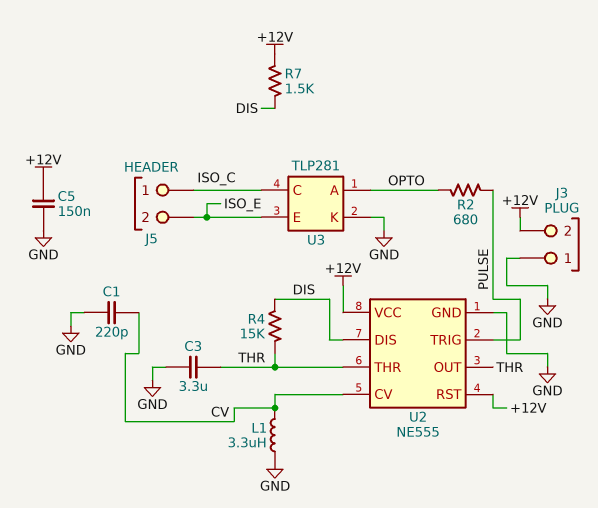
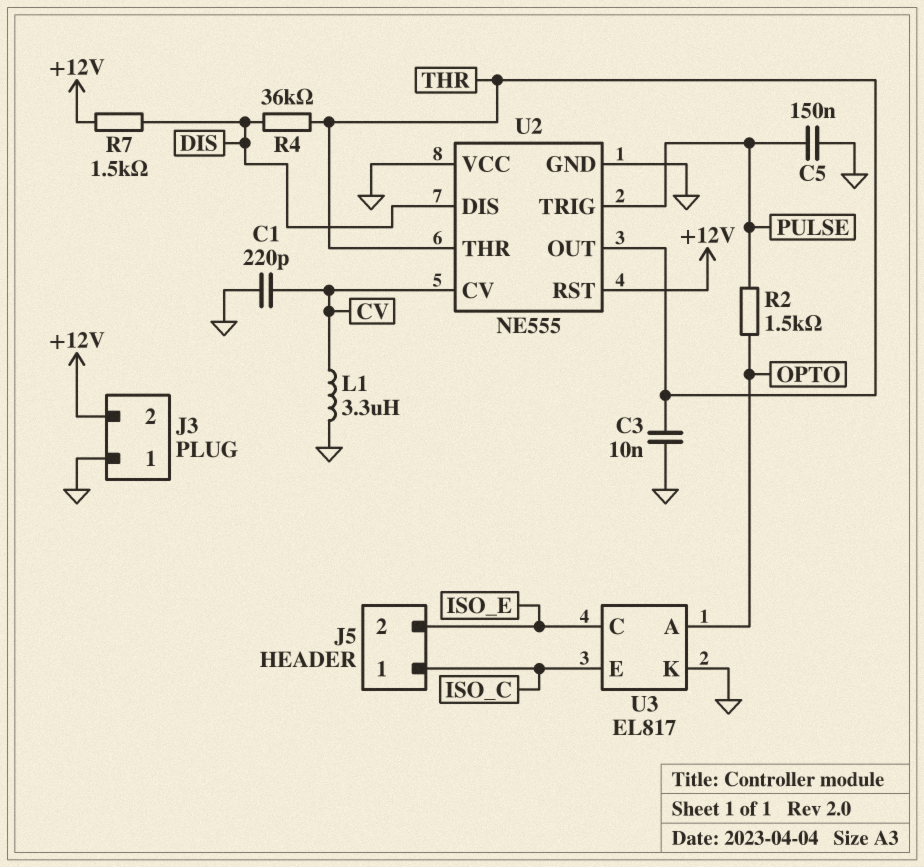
C3: 3.3uF (GND, THR) -> 10nF (GND, THR)
C5: 150nF (+12V, GND) -> 150nF (GND, PULSE)
R2: 680 (OPTO, PULSE) -> 1.5k (OPTO, PULSE)
R4: 15k (DIS, THR) -> 36k (DIS, THR)
U2 pin VCC: +12V -> GND
U3: TLP281 -> EL817
U3 pin C: ISO_C -> ISO_E
U3 pin E: ISO_E -> ISO_C

